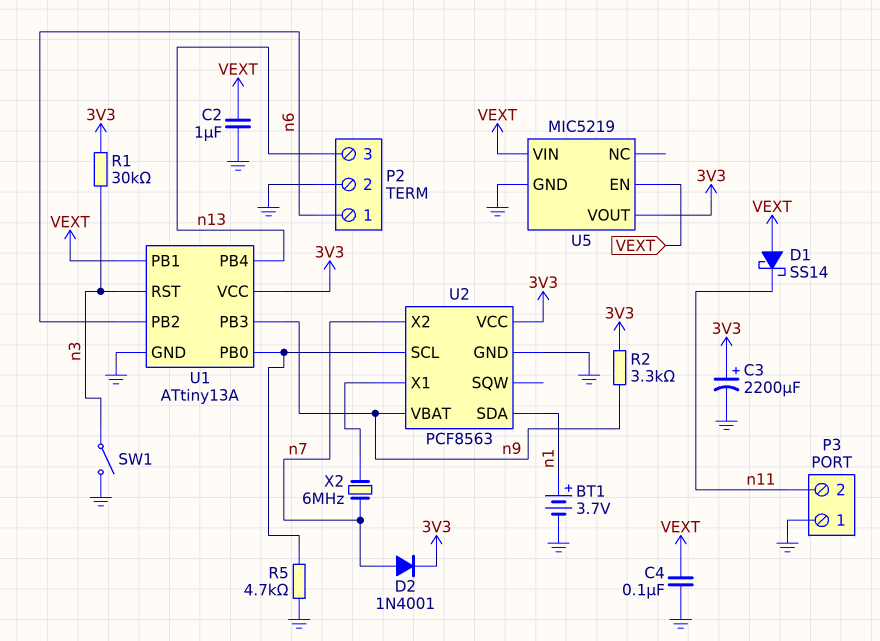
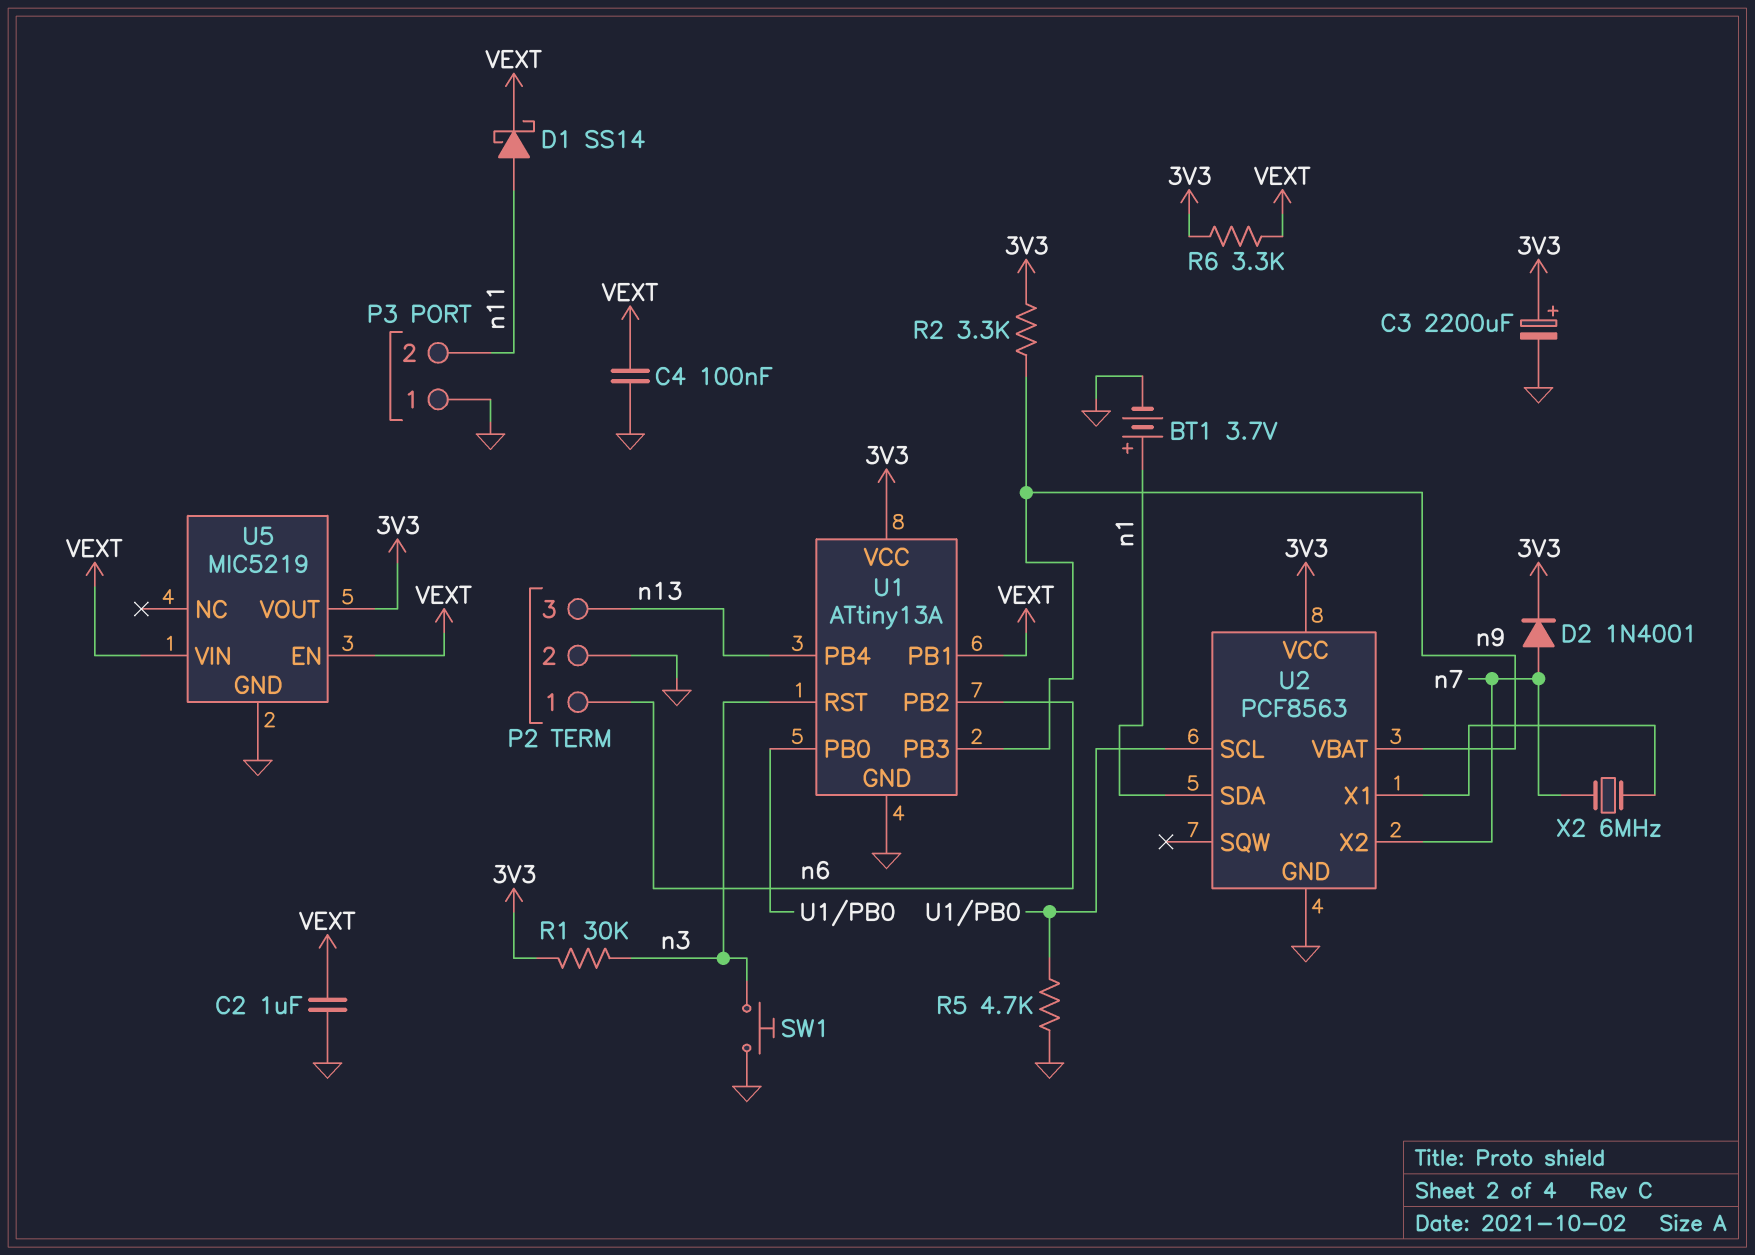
D1: schottky SS14 (A VEXT, K n11) -> schottky SS14 (A n11, K VEXT)
R6: none -> 3.3k (3V3, VEXT)
SW1: switch (GND, n3) -> button (GND, n3)

